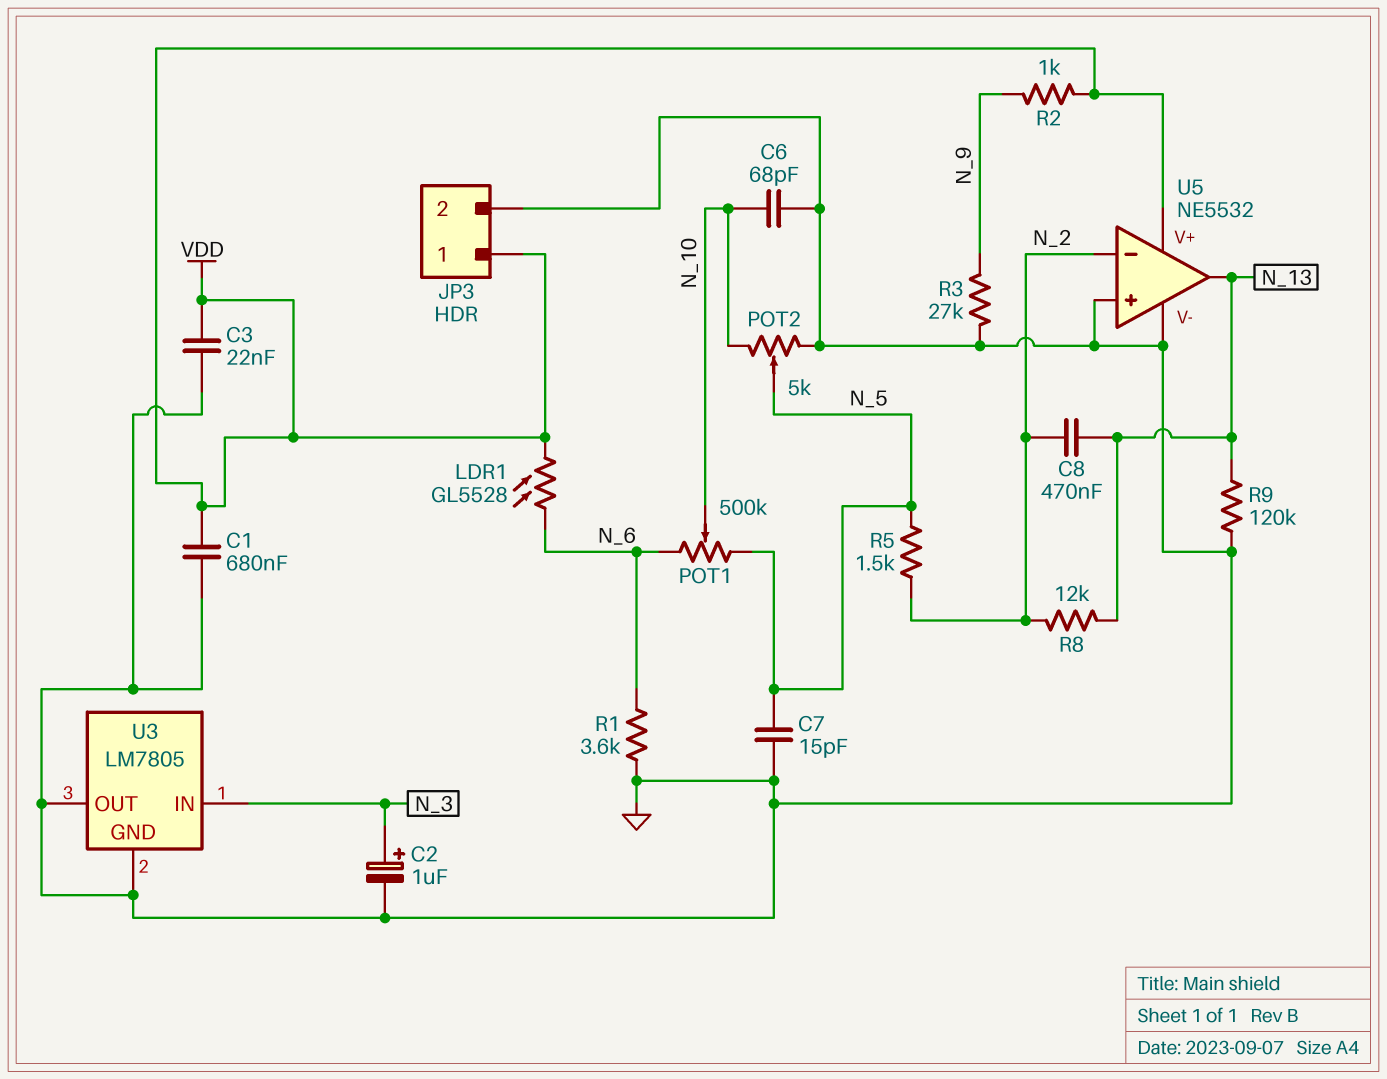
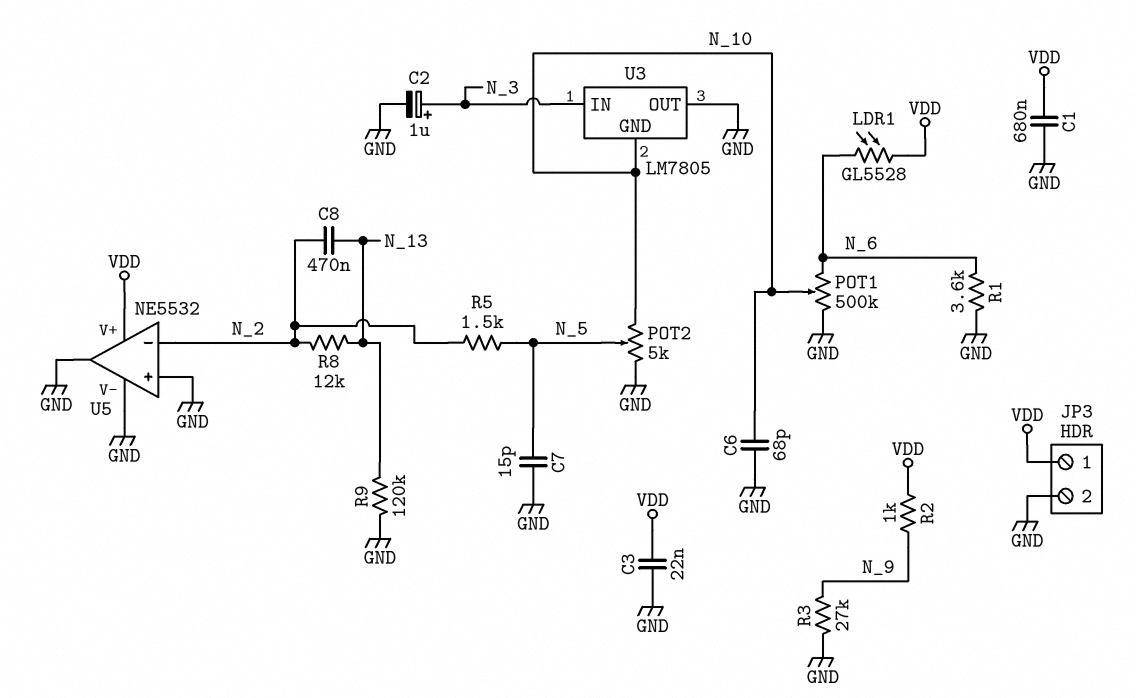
POT1: 500k (N_5, N_6, wiper N_10) -> 500k (GND, N_6, wiper N_10)
U3 pin GND: GND -> N_10
U5 pin out: N_13 -> GND

